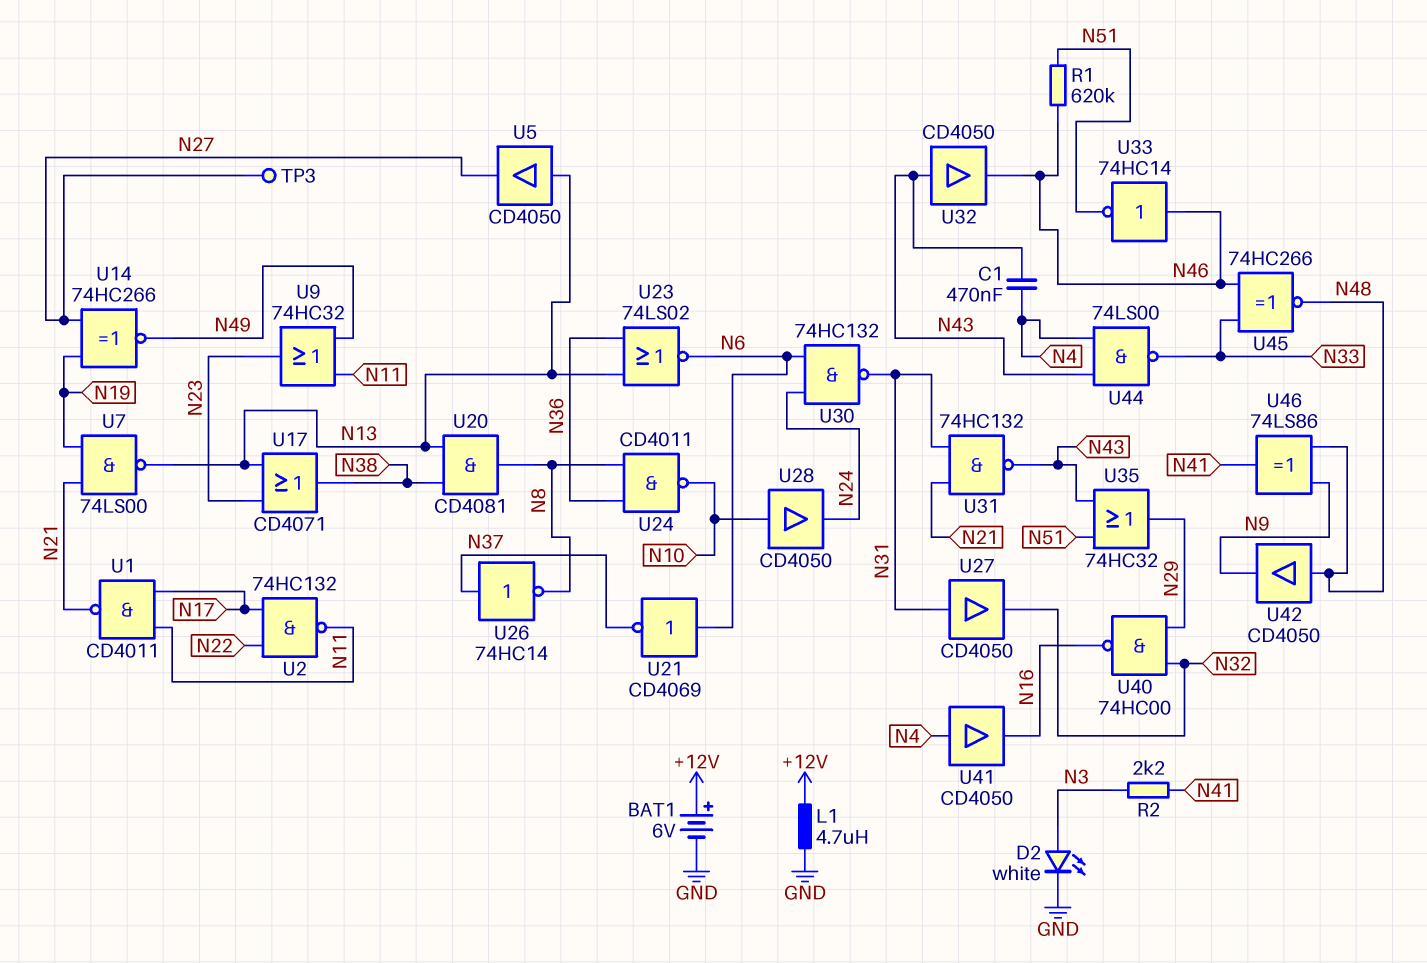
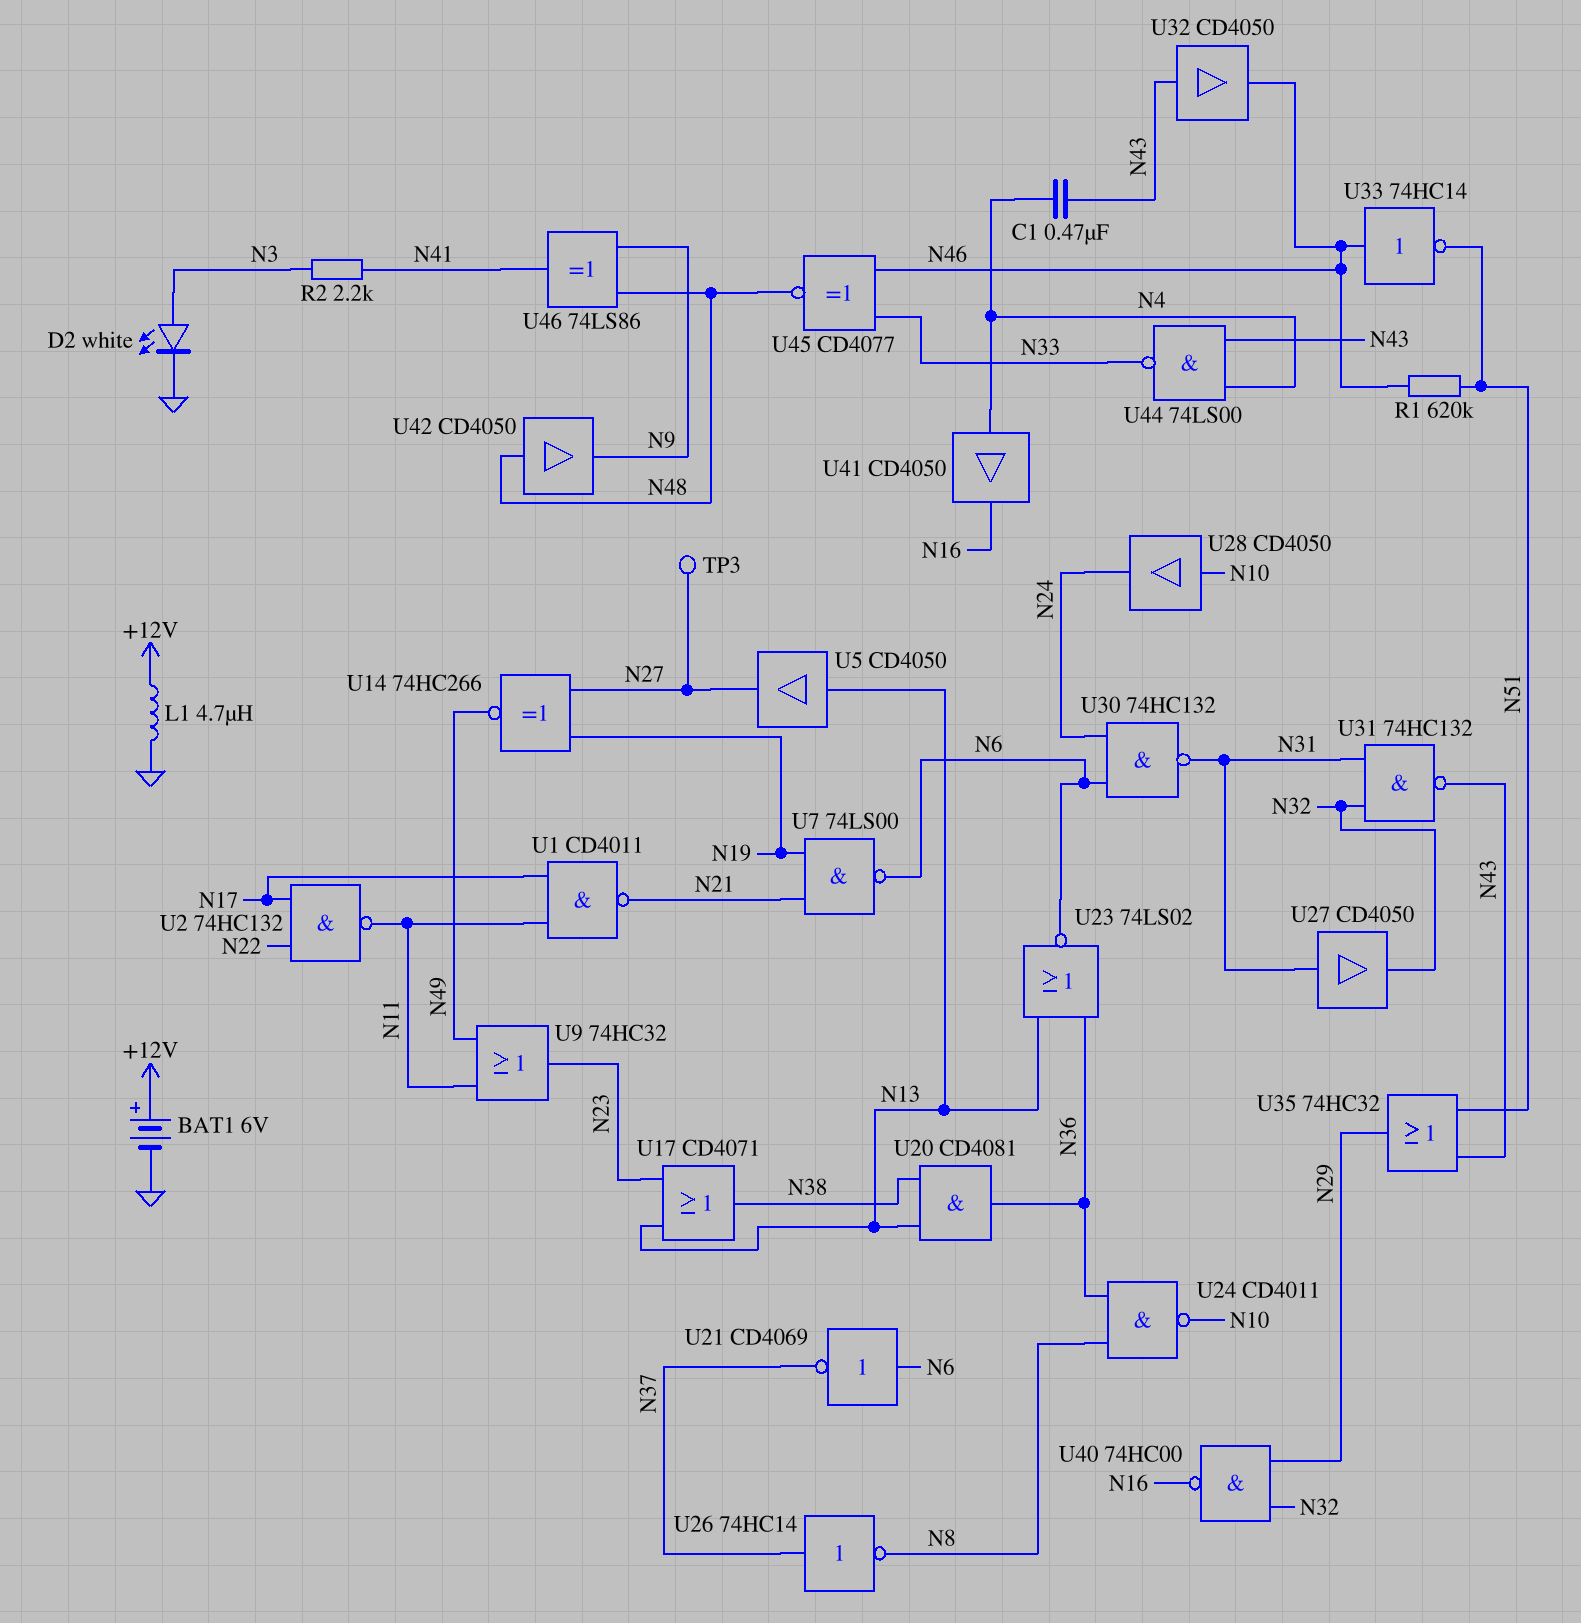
U7: NAND 74LS00 (in N19, in N21, out N13) -> NAND 74LS00 (in N19, in N21, out N6)
U20: AND CD4081 (in N13, in N38, out N8) -> AND CD4081 (in N13, in N38, out N36)
U31: NAND 74HC132 (in N21, in N31, out N43) -> NAND 74HC132 (in N31, in N32, out N43)
U45: XNOR 74HC266 (in N33, in N46, out N48) -> XNOR CD4077 (in N33, in N46, out N48)

